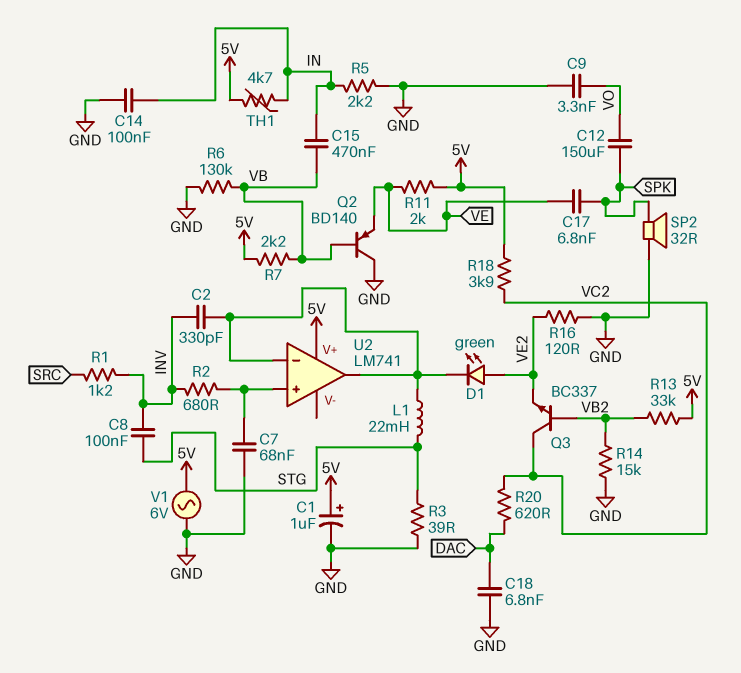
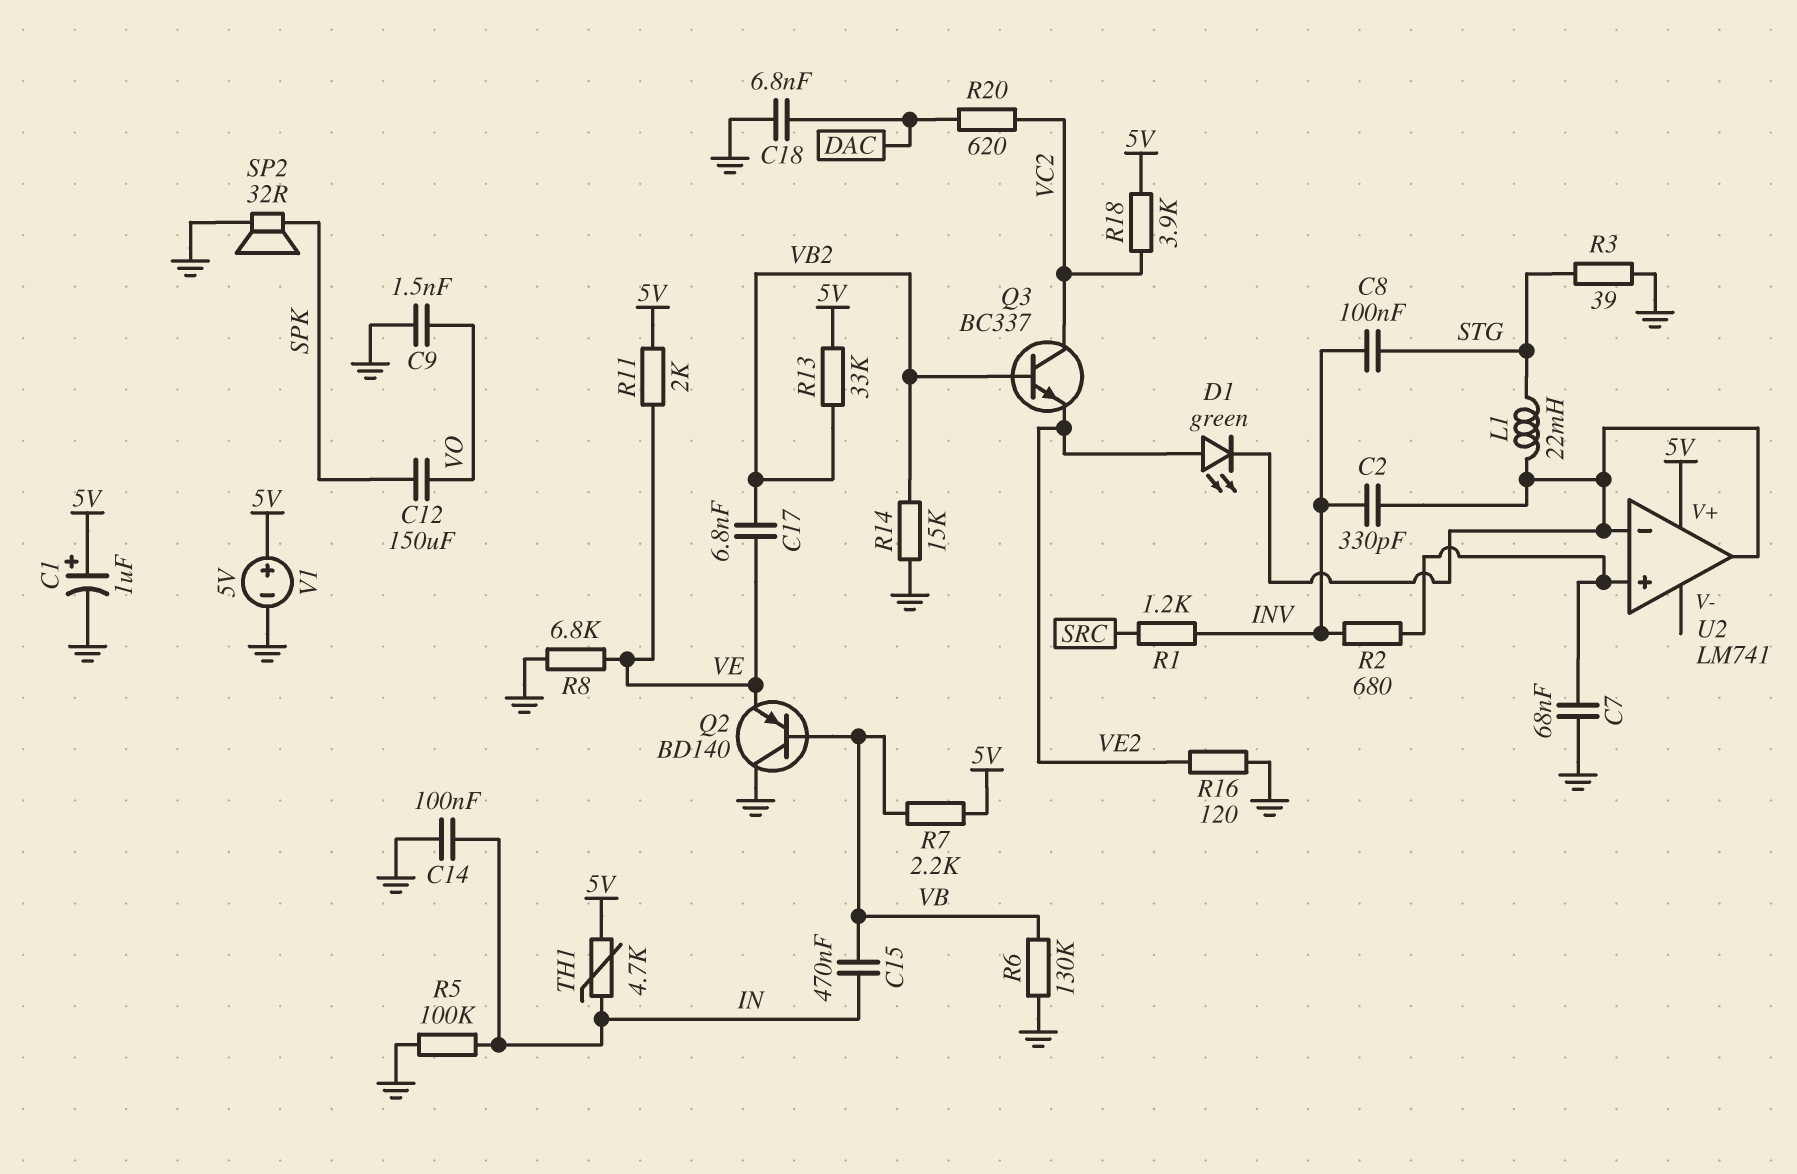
C9: 3.3nF (GND, VO) -> 1.5nF (GND, VO)
C17: 6.8nF (SPK, VE) -> 6.8nF (VB2, VE)
R5: 2.2k (GND, IN) -> 100k (GND, IN)
R8: none -> 6.8k (GND, VE)
V1: AC 6V (5V, GND) -> 5V (plus 5V, minus GND)

